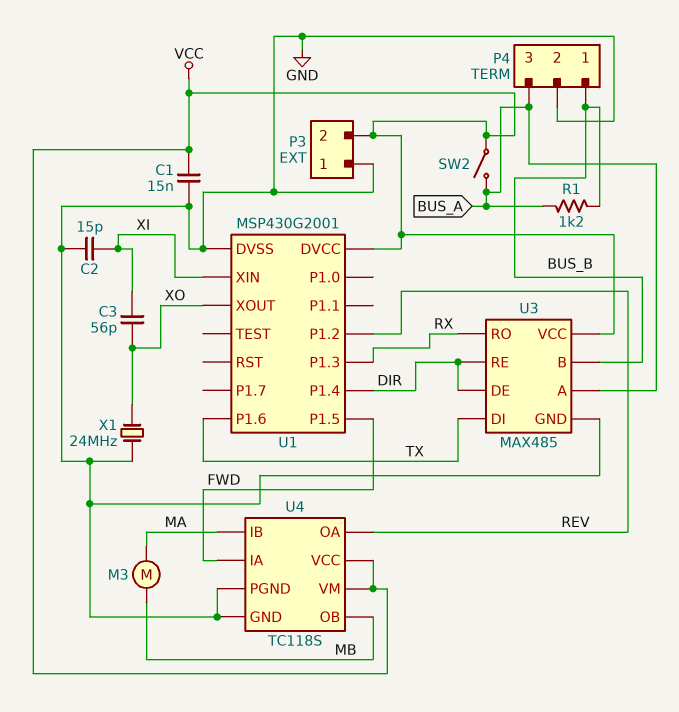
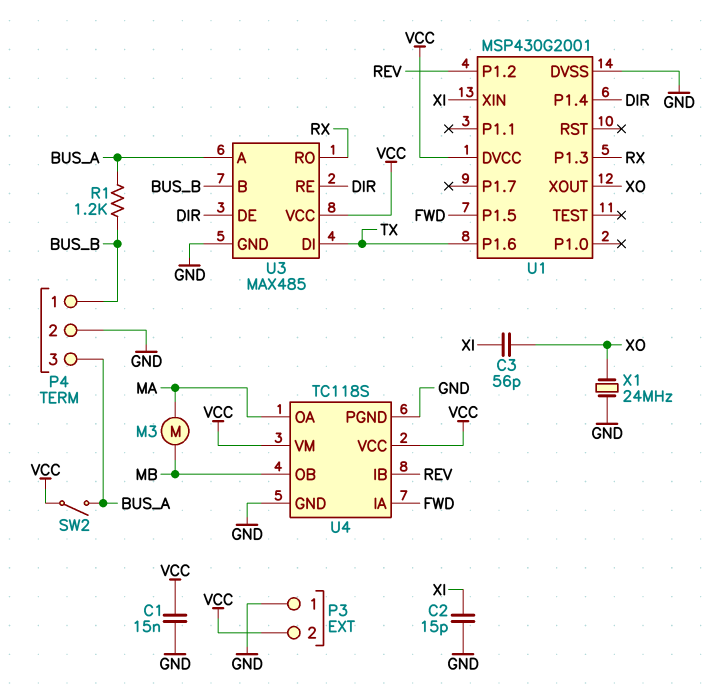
U4 pin IB: MA -> REV
U4 pin OA: REV -> MA

